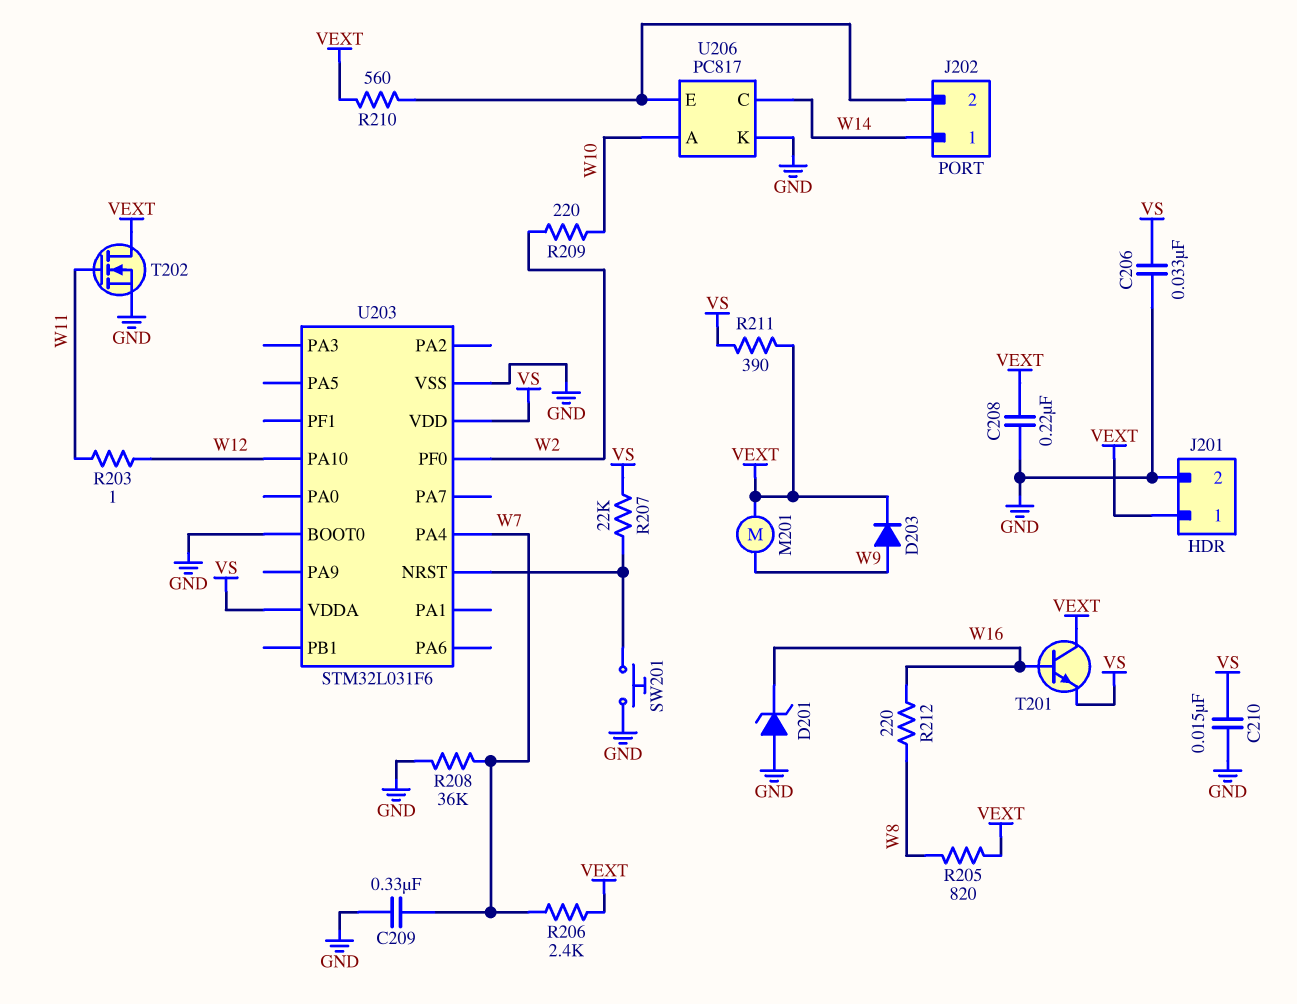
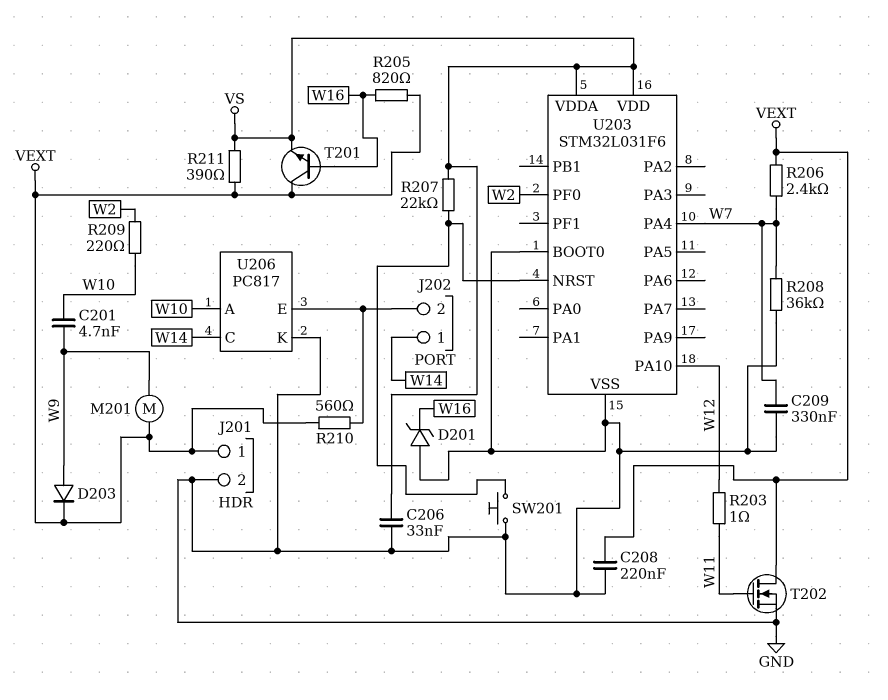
C201: none -> 4.7nF (W9, W10)
C210: 15nF (GND, VS) -> none
R205: 820 (VEXT, W8) -> 820 (VEXT, W16)
R212: 220 (W8, W16) -> none

